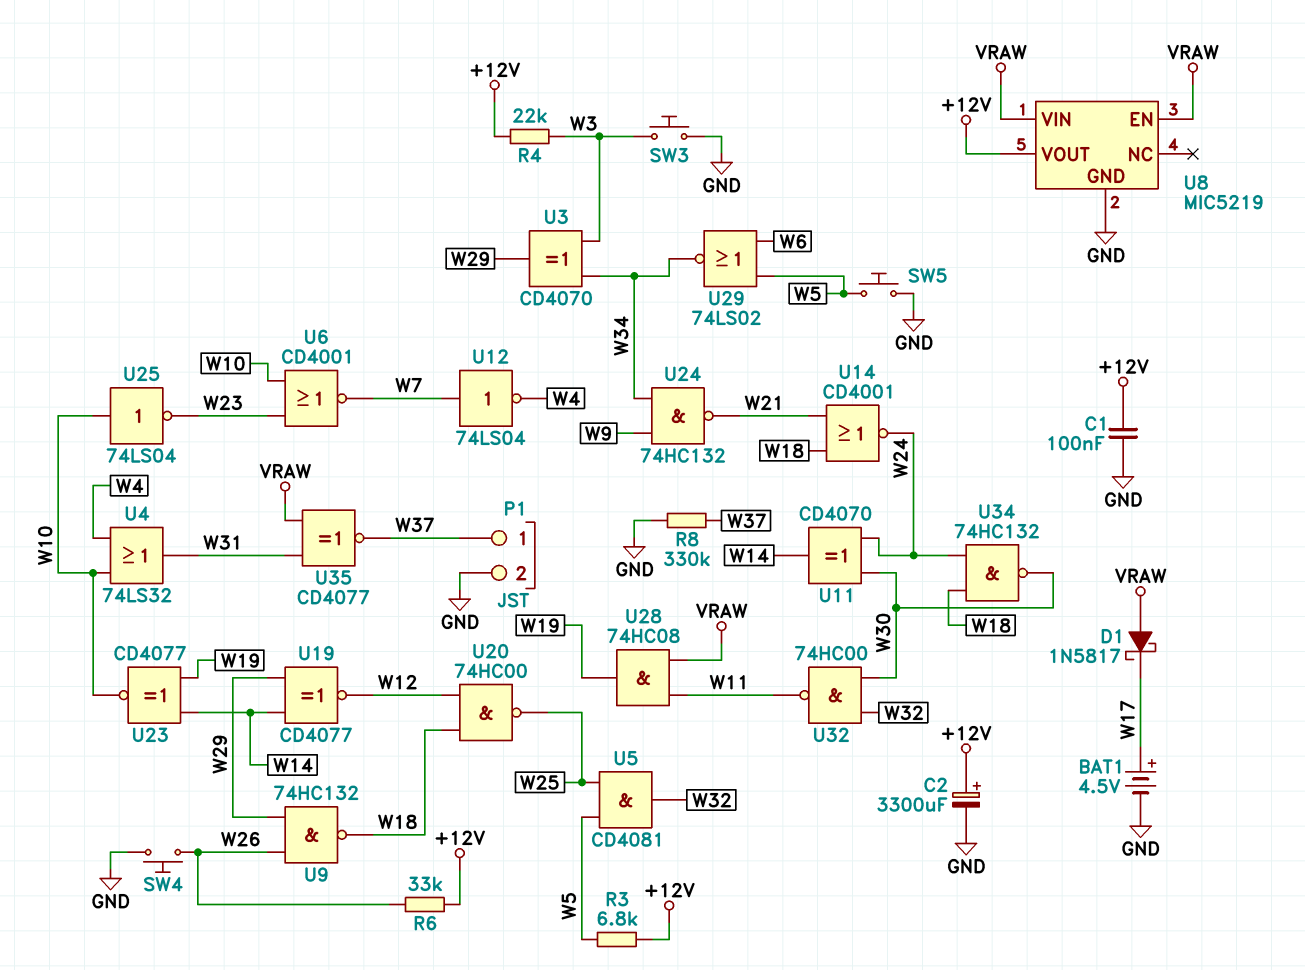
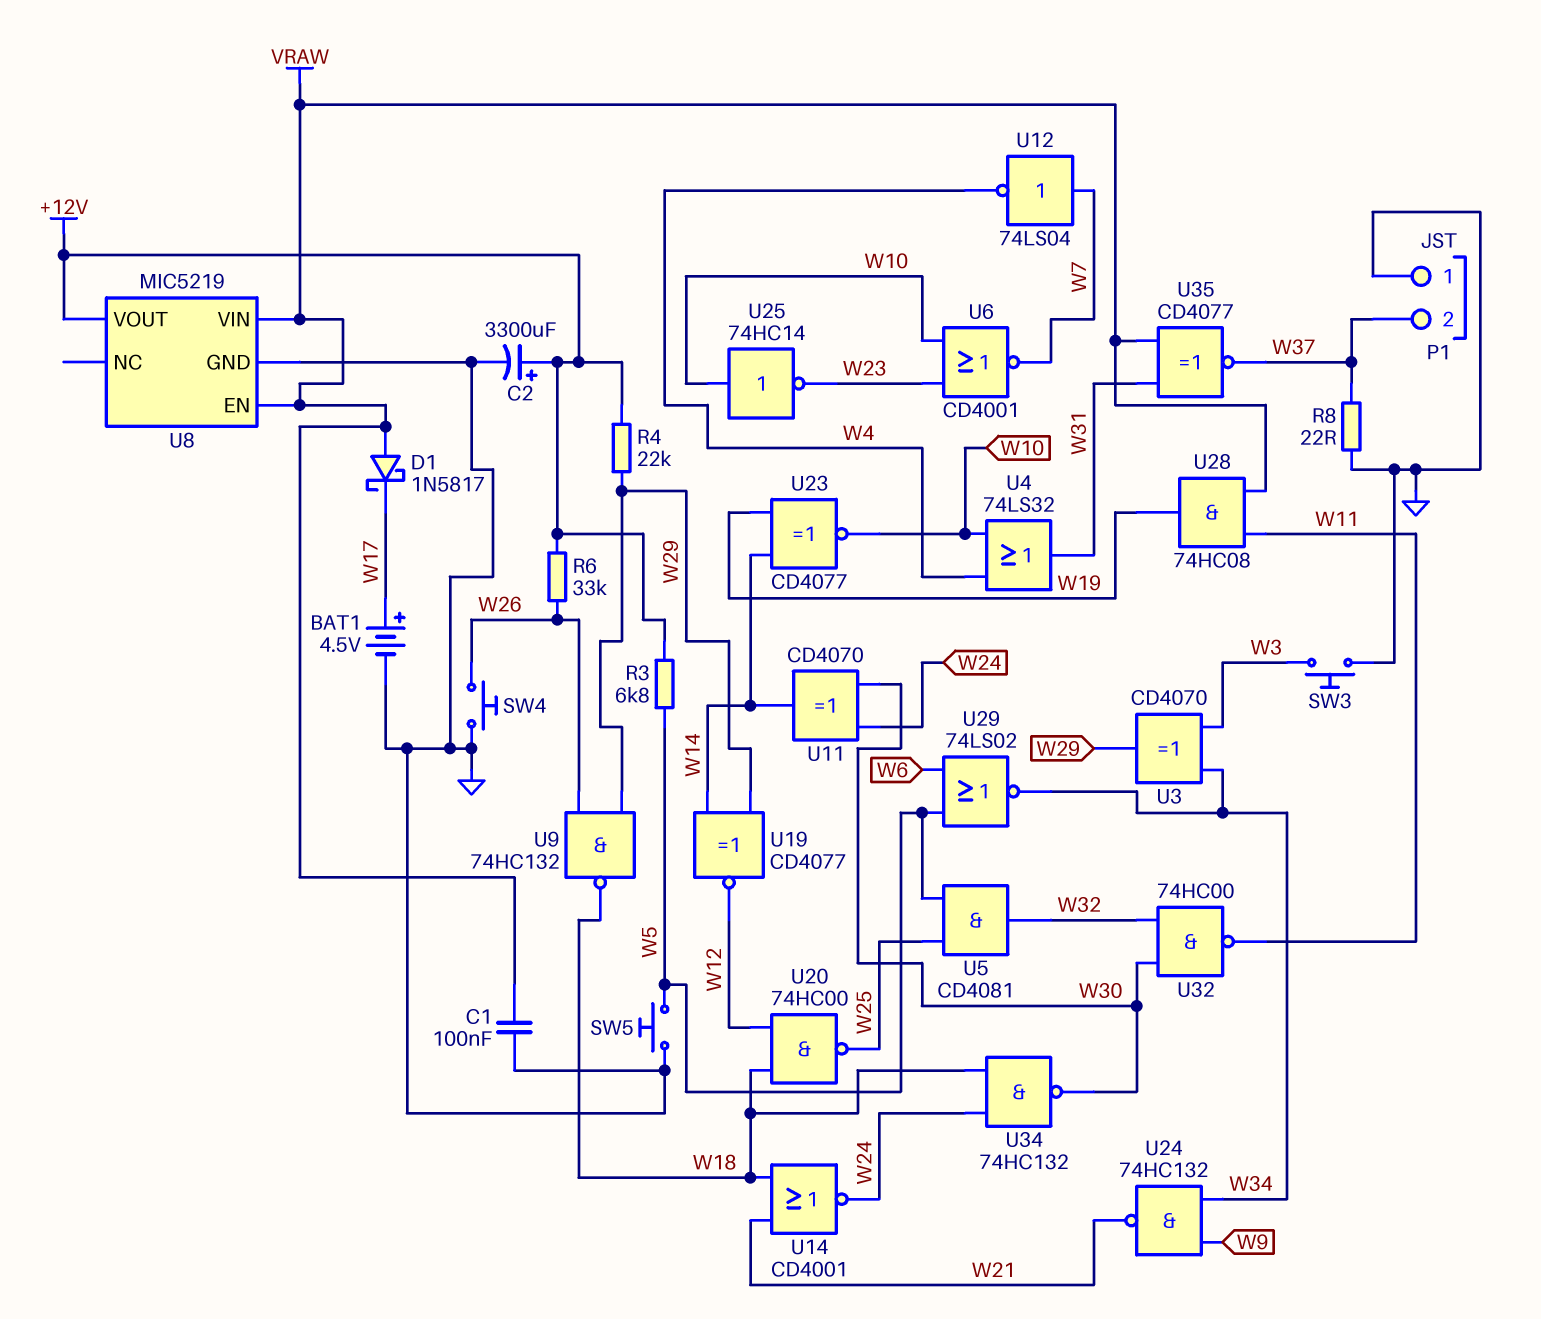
C1: 100nF (+12V, GND) -> 100nF (GND, VRAW)
P1 pin 1: W37 -> GND
P1 pin 2: GND -> W37
R4: 22k (+12V, W3) -> 22k (+12V, W29)
R8: 330k (GND, W37) -> 22 (GND, W37)
U25: NOT 74LS04 (in W10, out W23) -> NOT 74HC14 (in W10, out W23)

